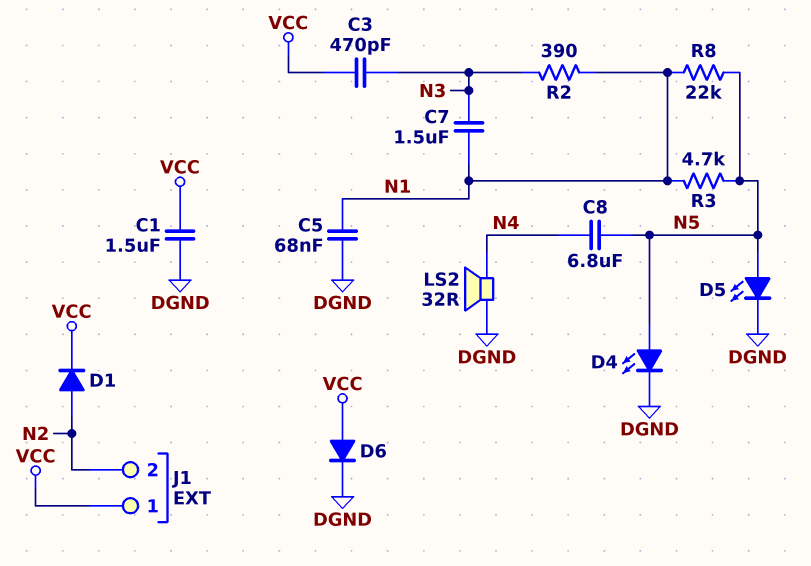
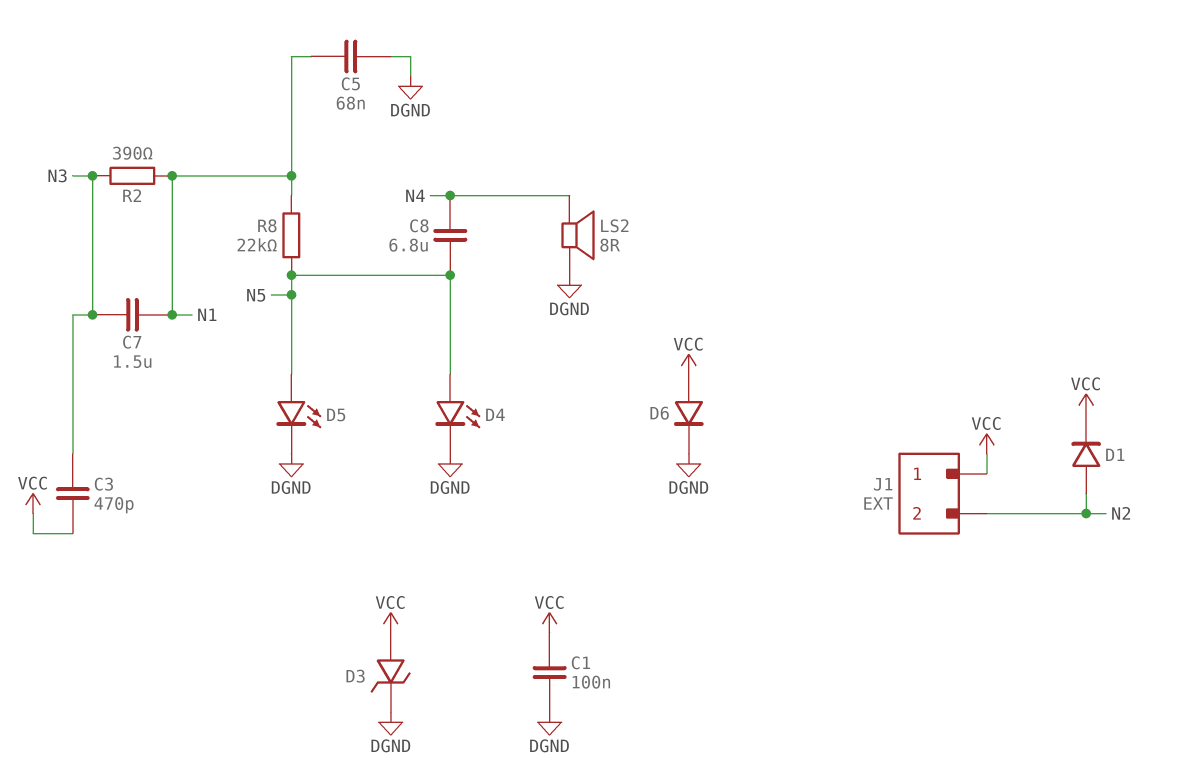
C1: 1.5uF (DGND, VCC) -> 100nF (DGND, VCC)
D3: none -> zener (A VCC, K DGND)
LS2: speaker 32R (DGND, N4) -> speaker 8R (DGND, N4)
R3: 4.7k (N1, N5) -> none

